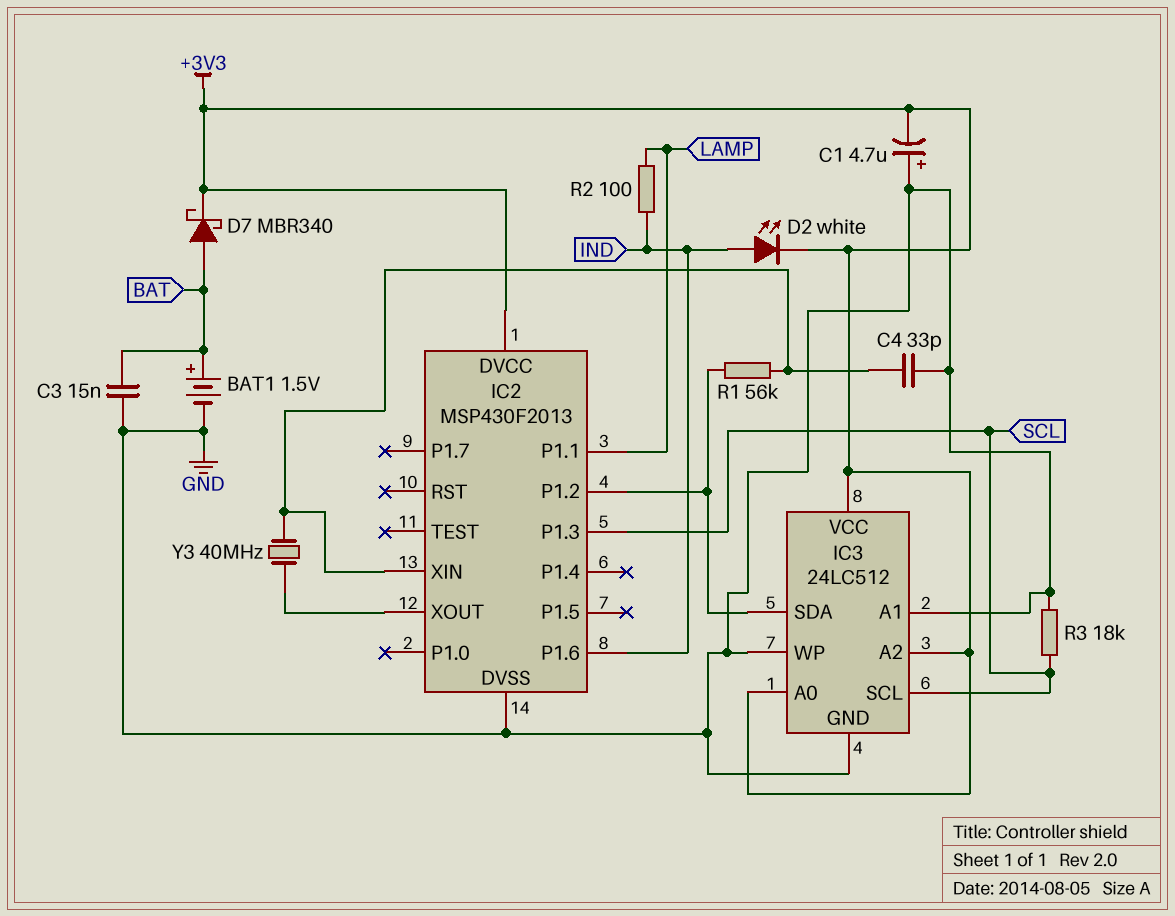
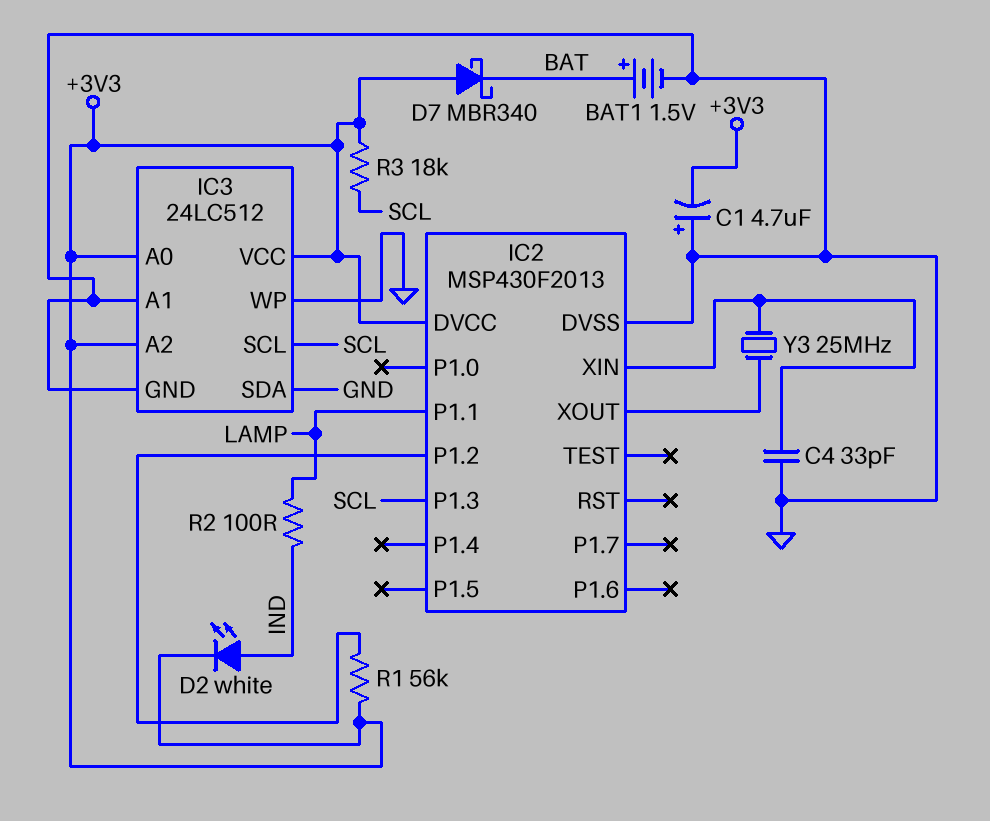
C3: 15nF (BAT, GND) -> none
D7: schottky MBR340 (A BAT, K +3V3) -> schottky MBR340 (A +3V3, K BAT)
IC2 pin P1.6: IND -> none
IC3 pin SDA: IC2/P1.2 -> GND
R1: 56k (IC2/P1.2, IC2/XIN) -> 56k (+3V3, IC2/P1.2)
R3: 18k (GND, SCL) -> 18k (+3V3, SCL)
Y3: 40MHz (IC2/XIN, IC2/XOUT) -> 25MHz (IC2/XIN, IC2/XOUT)

